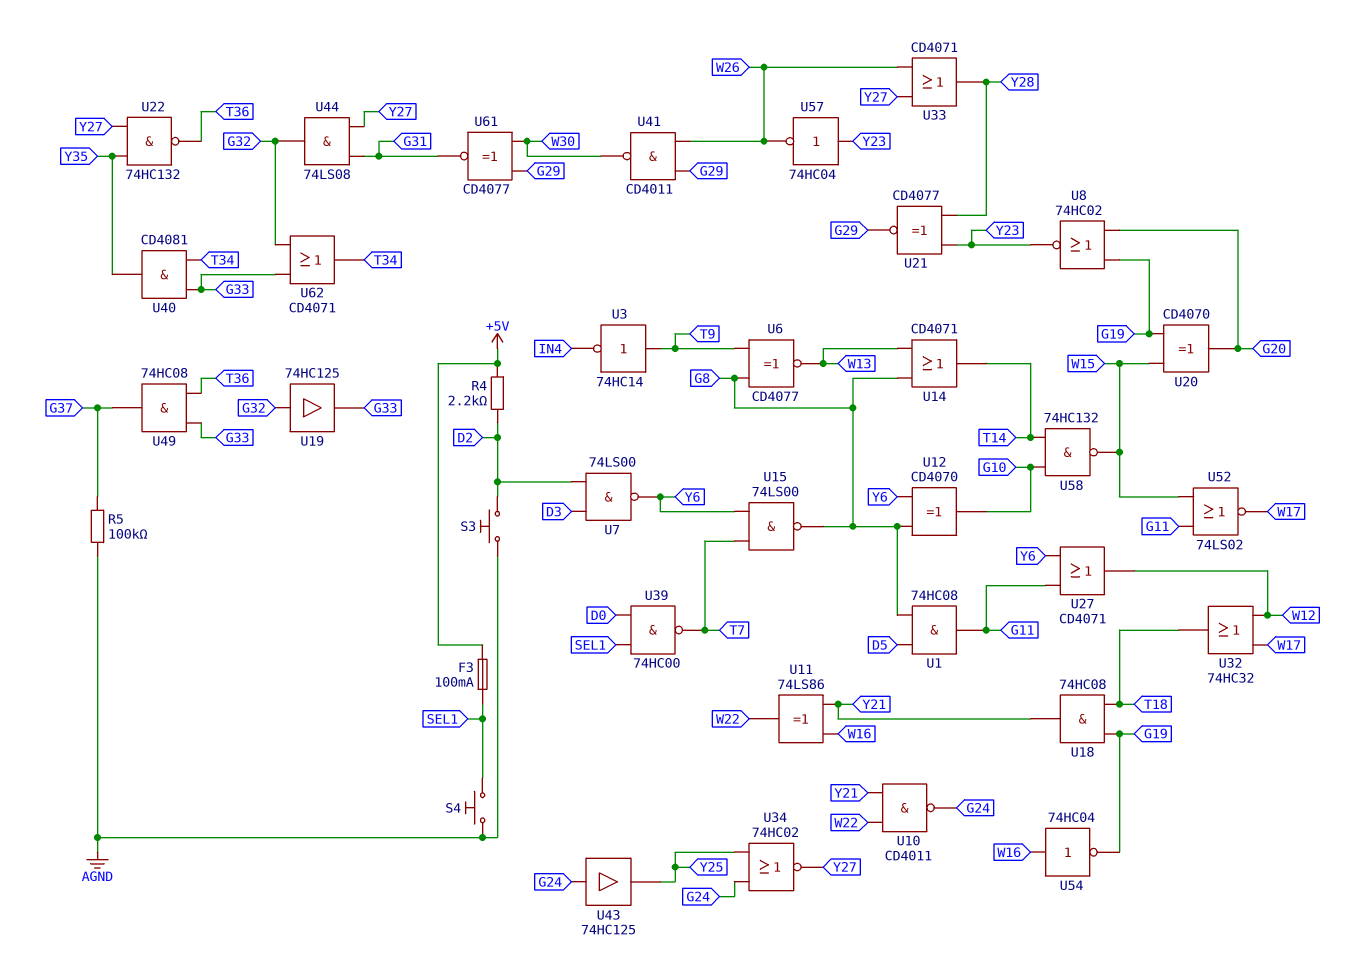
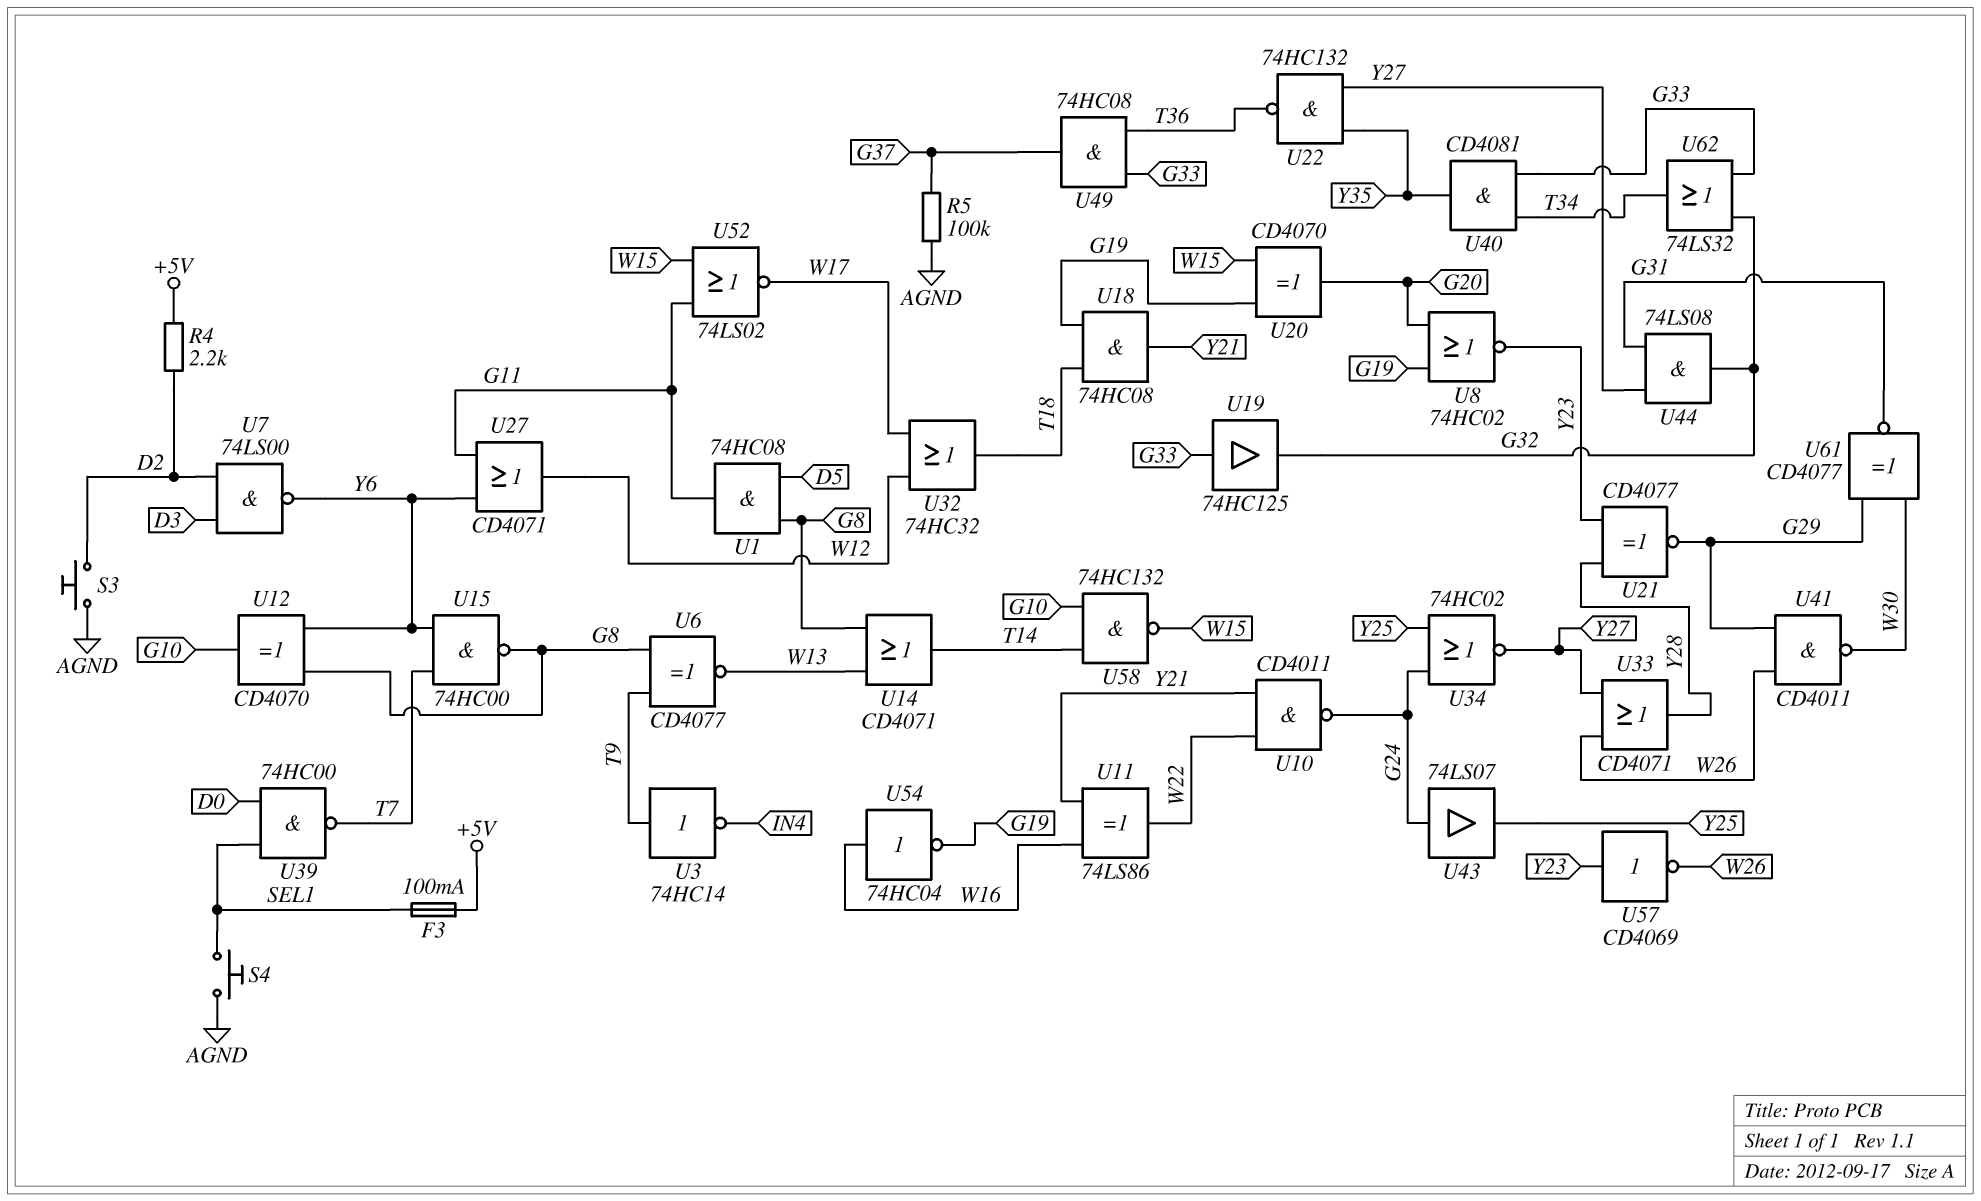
U15: NAND 74LS00 (in T7, in Y6, out G8) -> NAND 74HC00 (in T7, in Y6, out G8)
U19: buffer 74HC125 (in G32, out G33) -> buffer 74HC125 (in G33, out G32)
U43: buffer 74HC125 (in G24, out Y25) -> buffer 74LS07 (in G24, out Y25)
U57: NOT 74HC04 (in Y23, out W26) -> NOT CD4069 (in Y23, out W26)
U62: OR CD4071 (in G32, in G33, out T34) -> OR 74LS32 (in G32, in G33, out T34)

